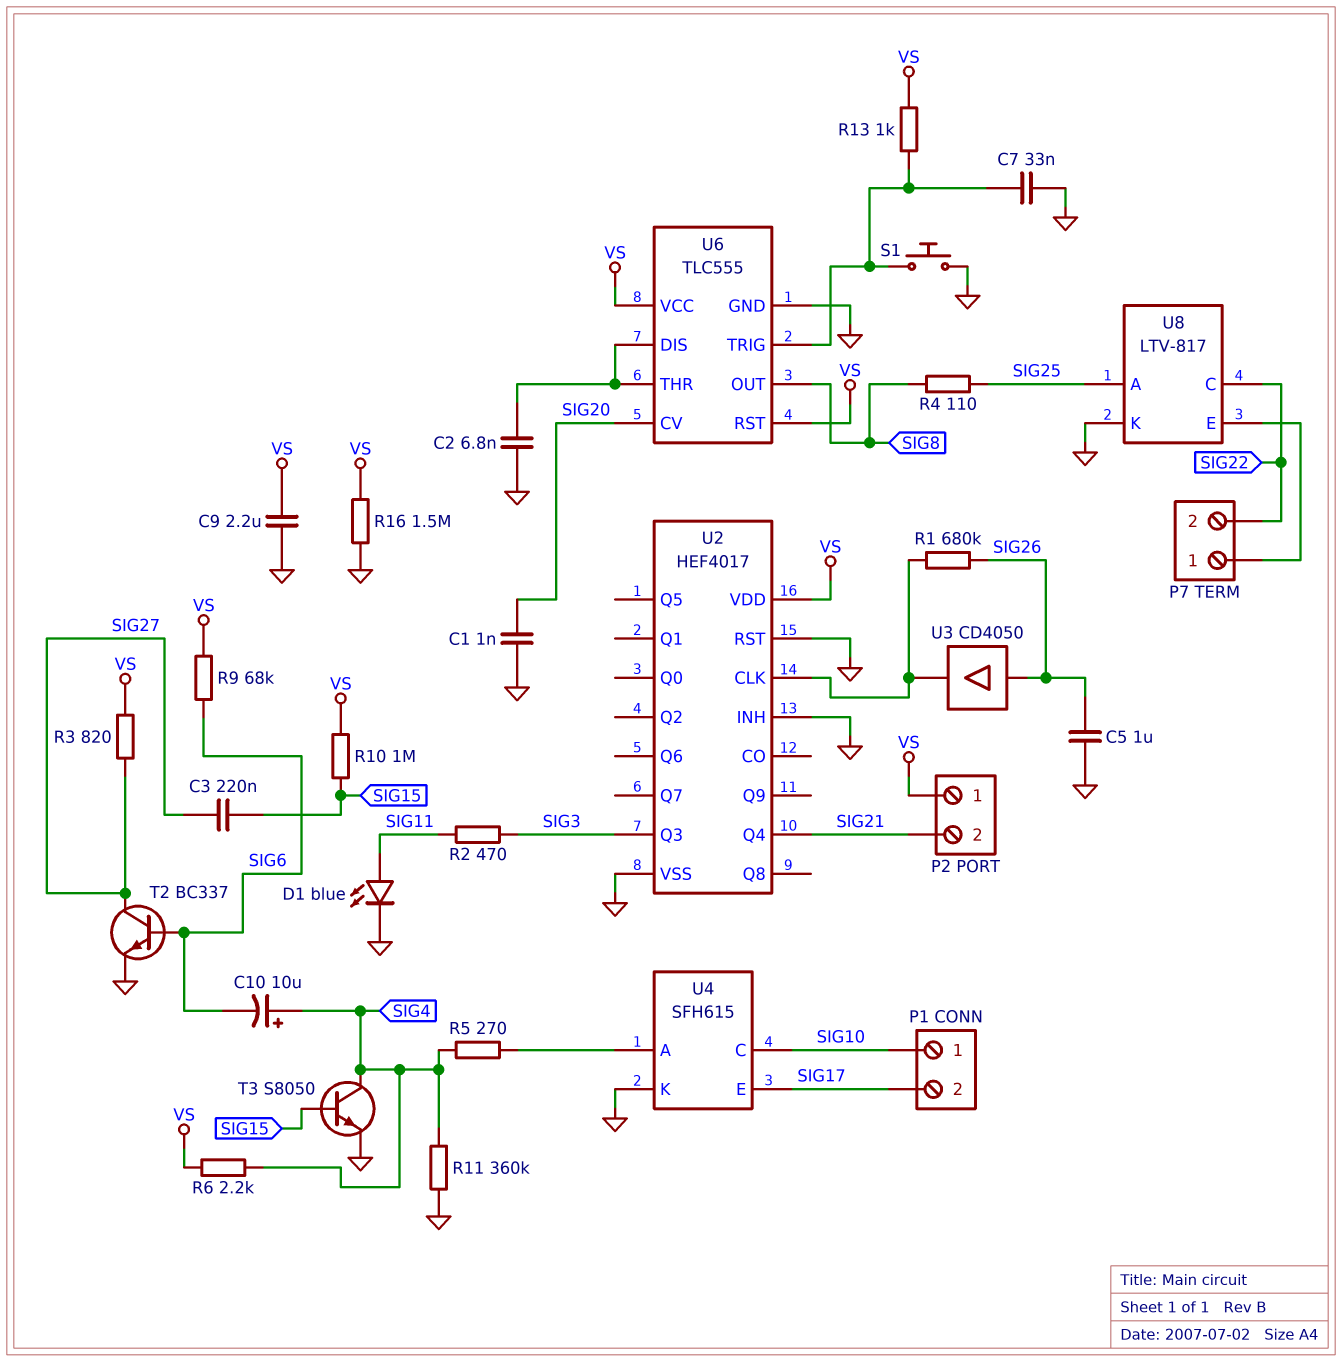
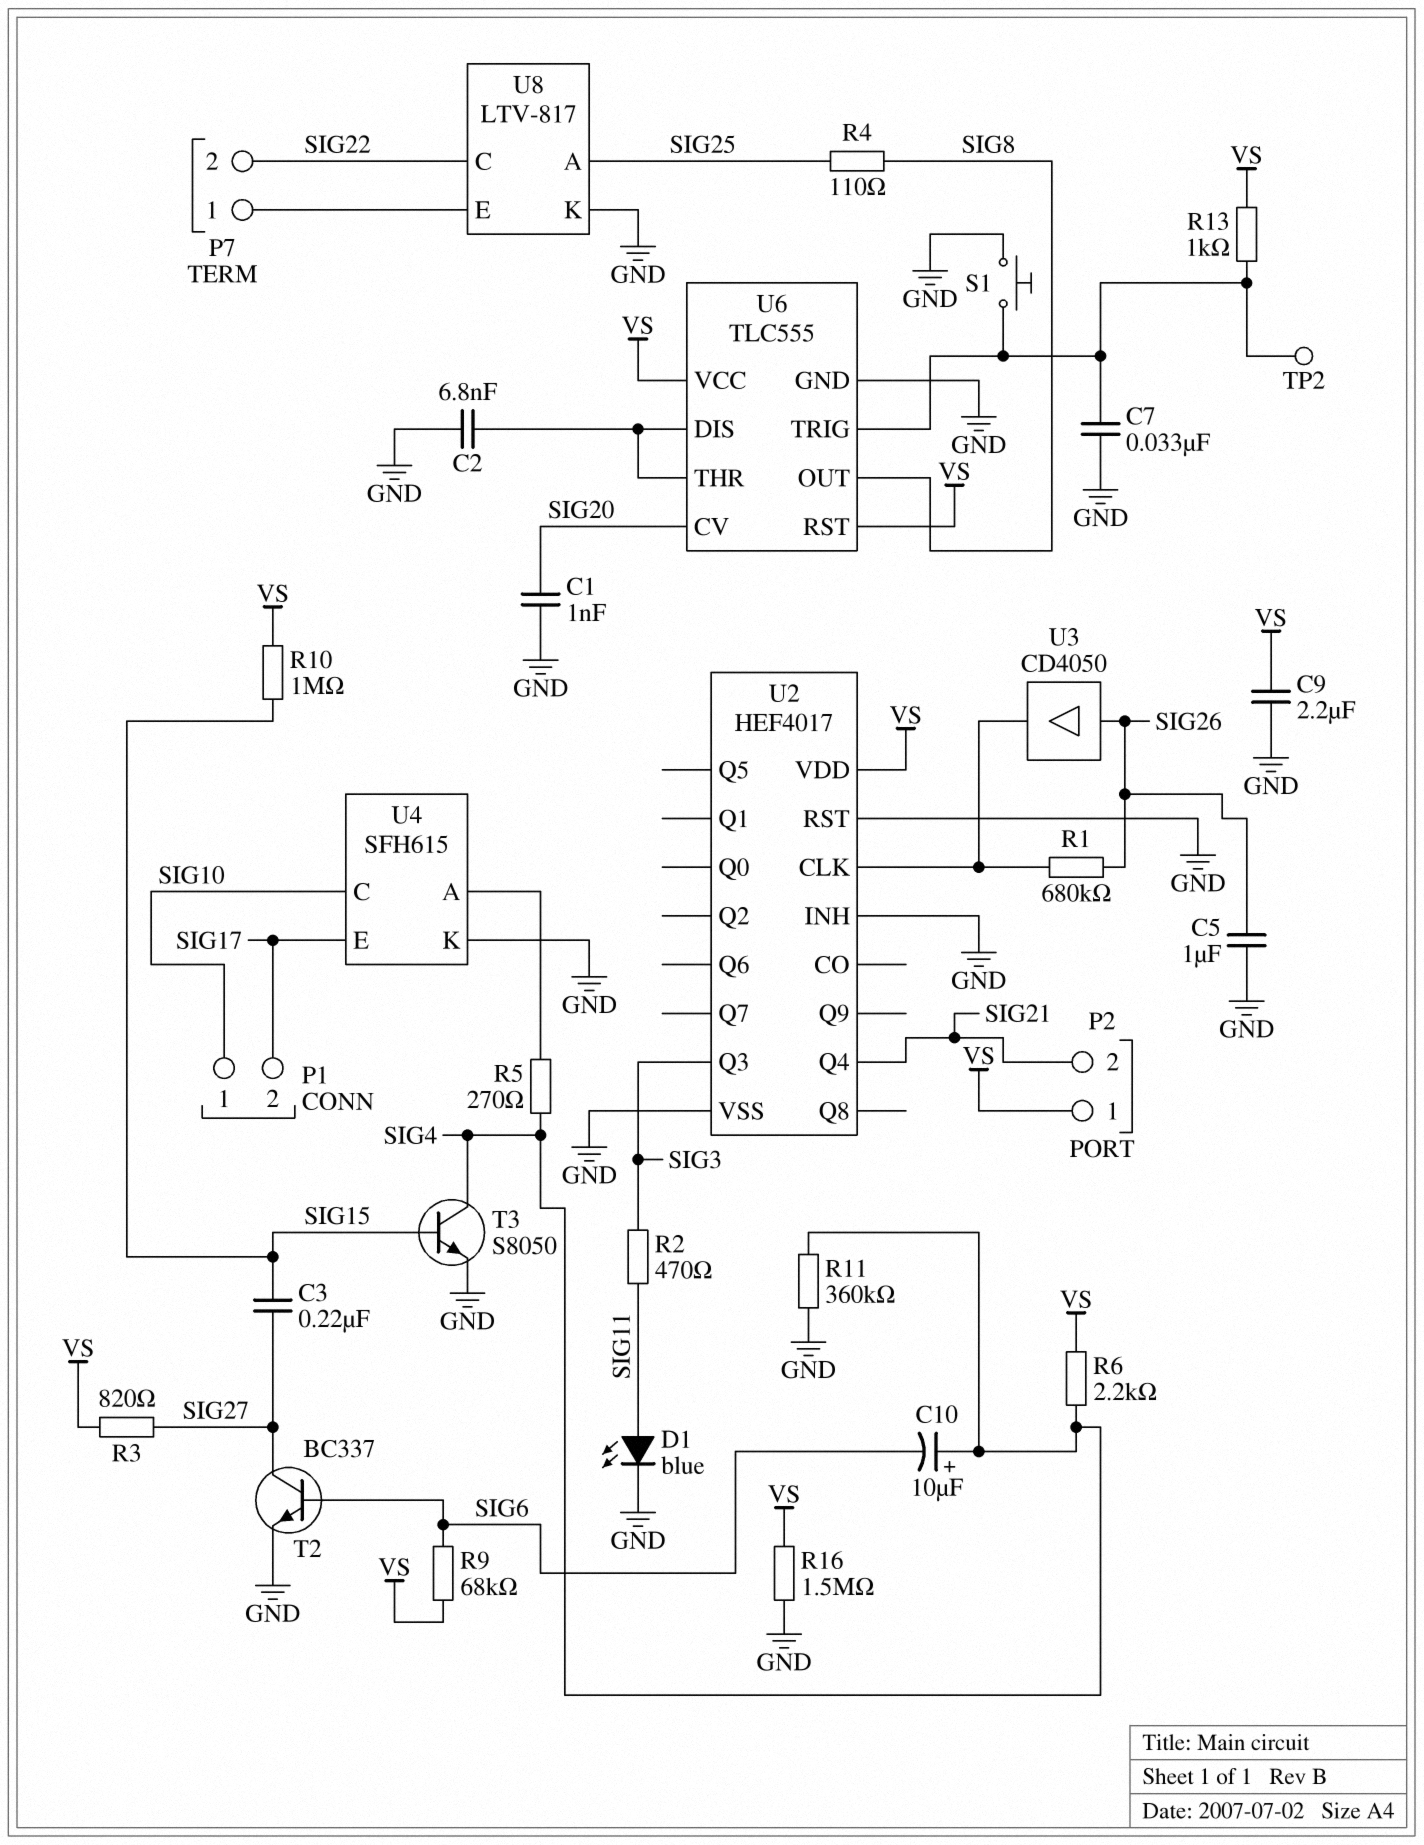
TP2: none -> test point (U6/TRIG)

